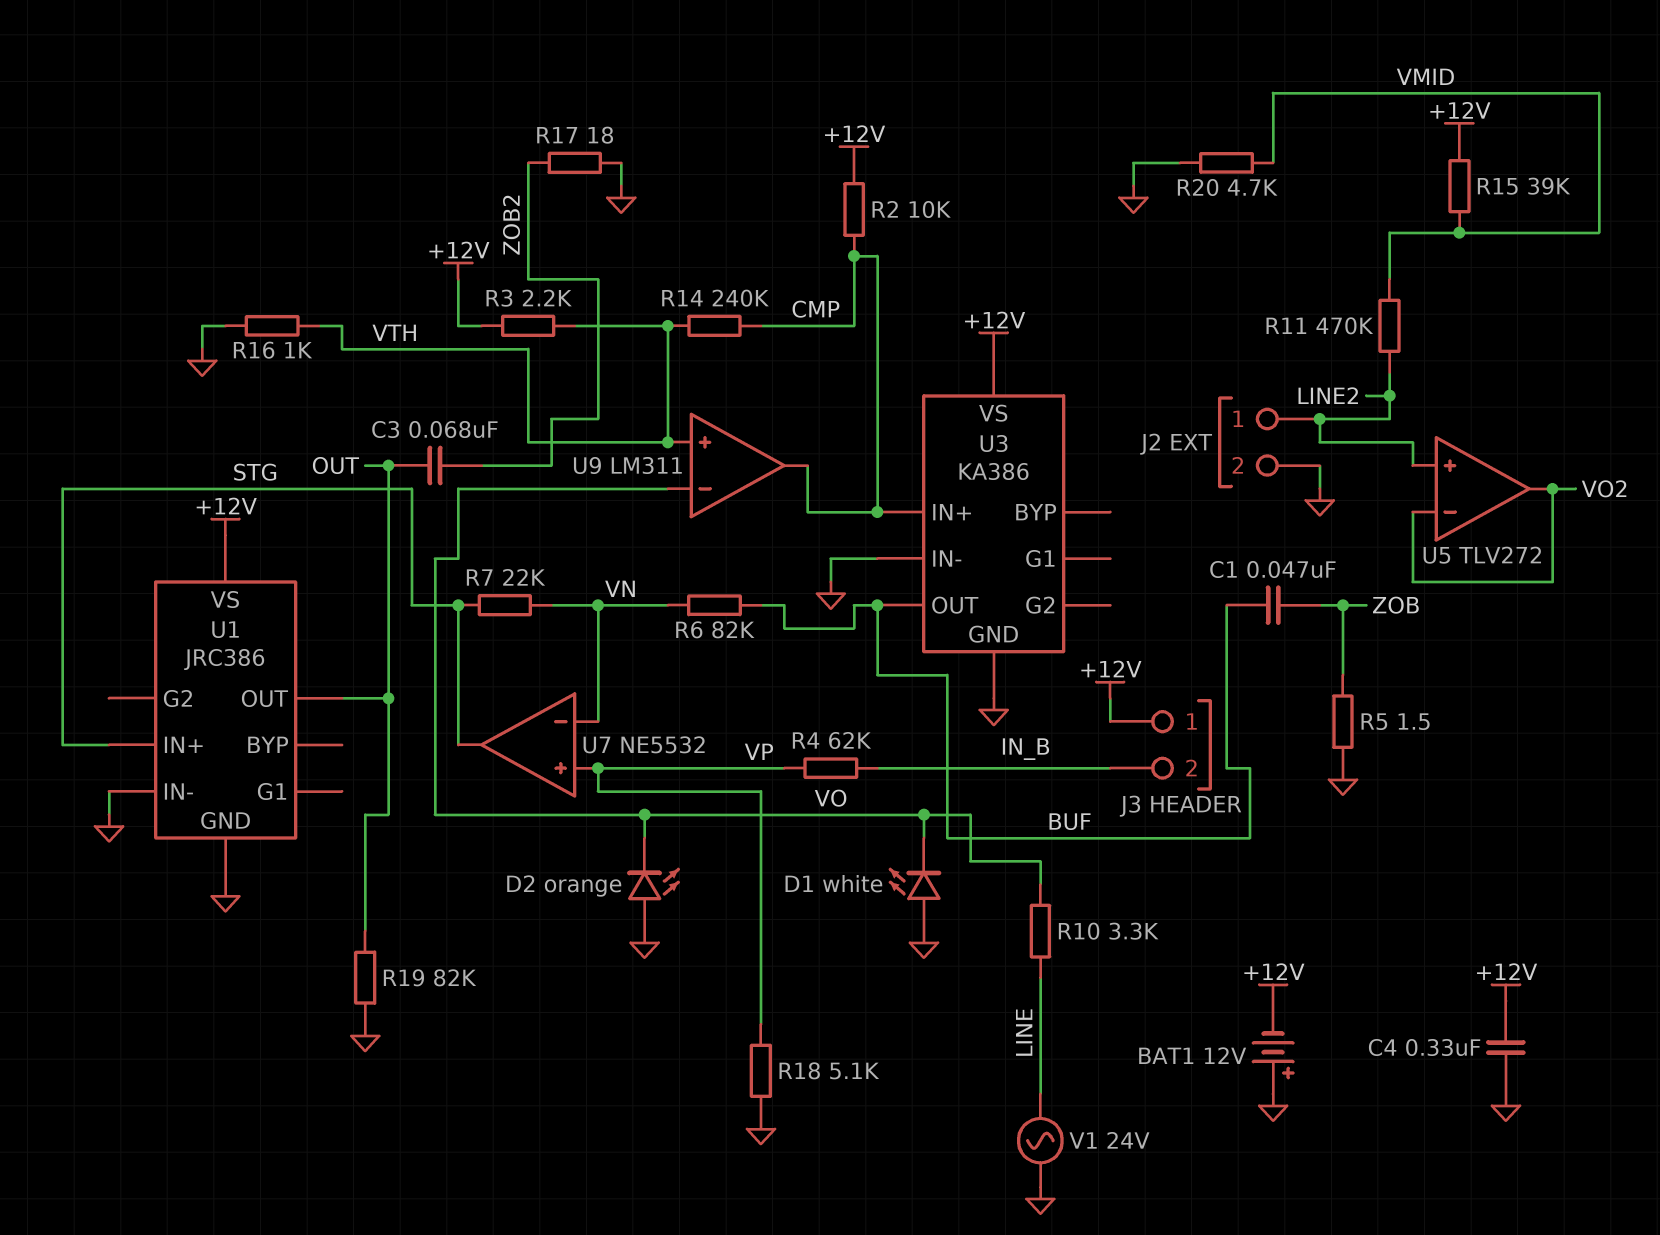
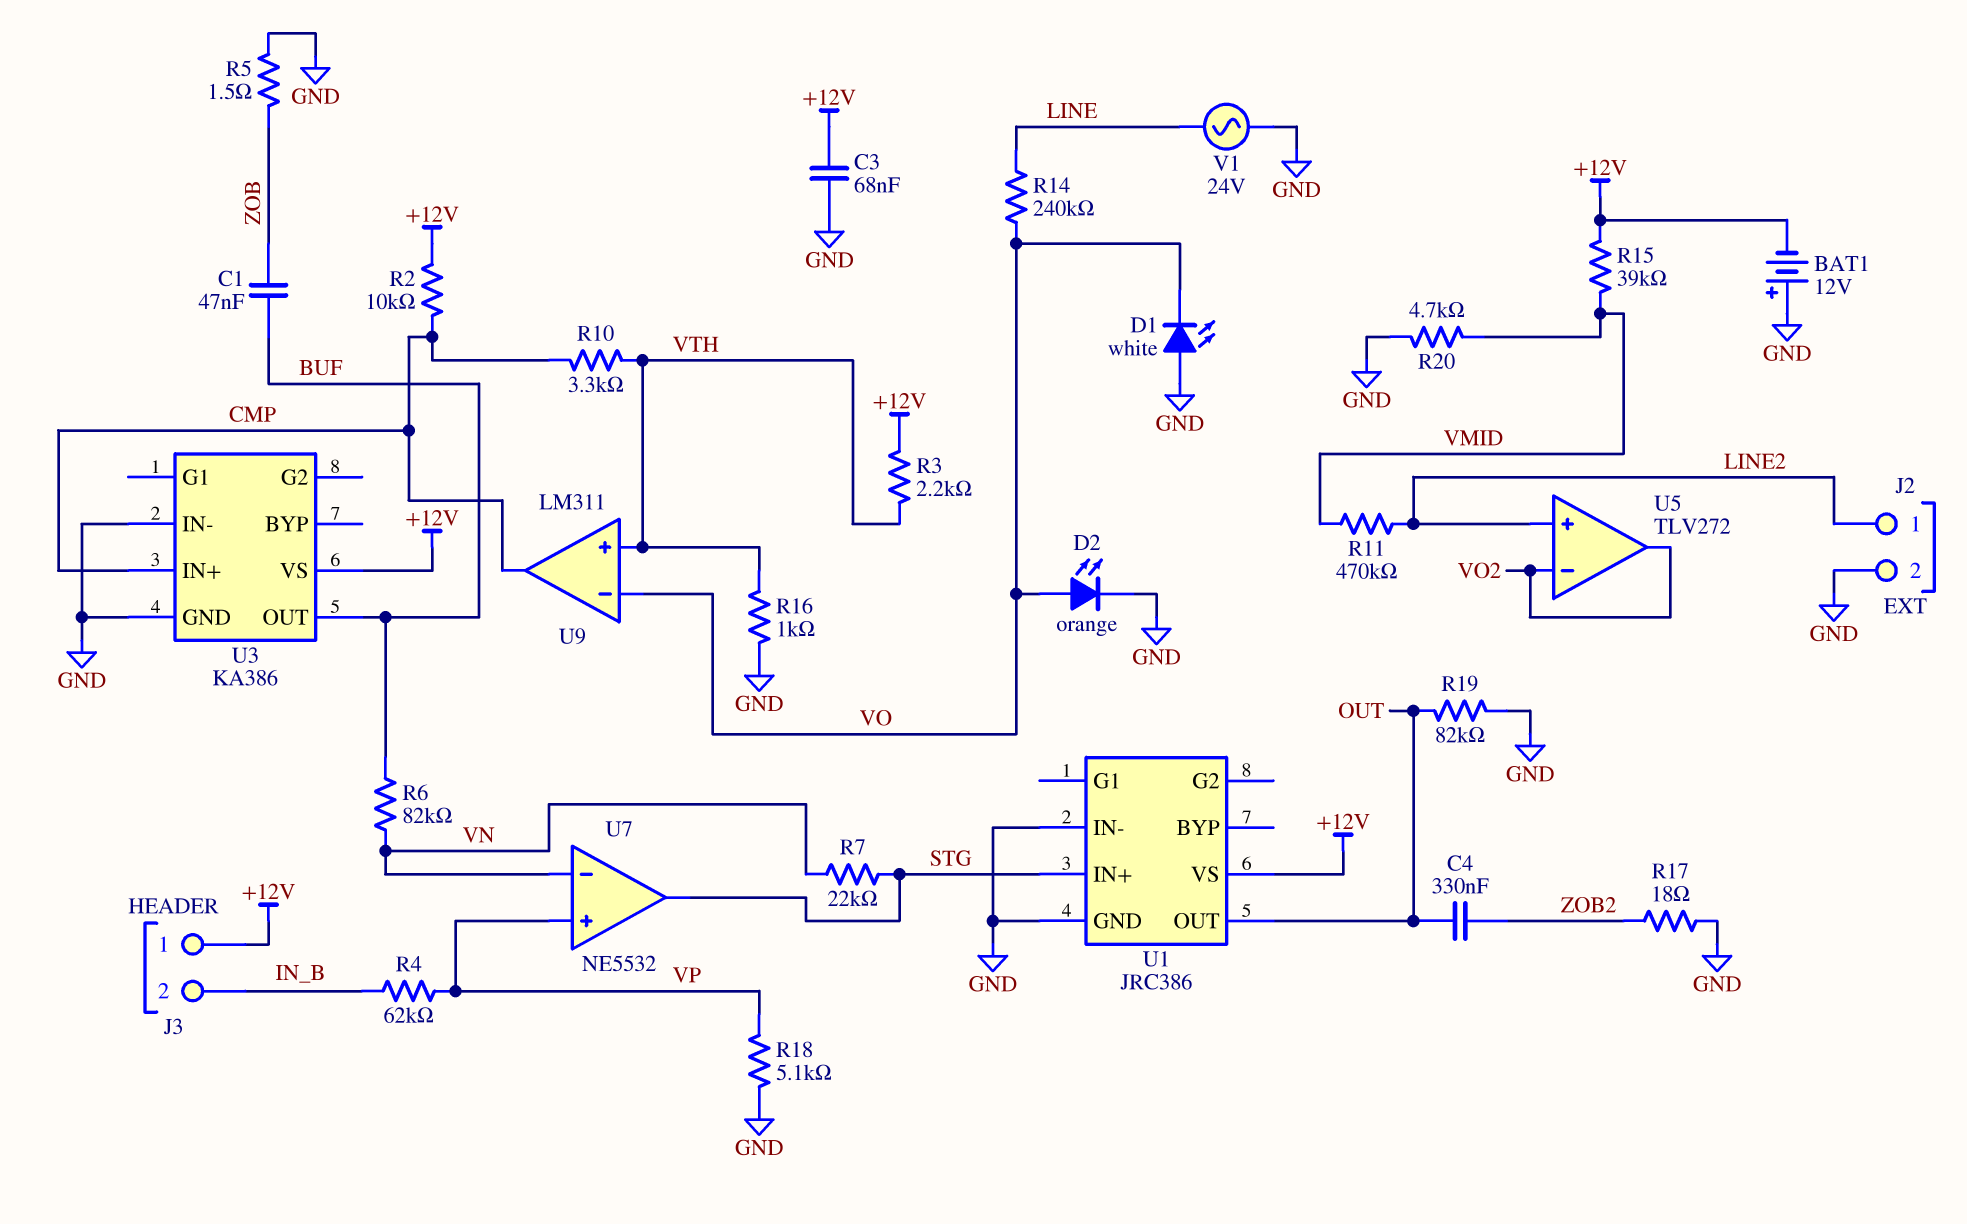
C3: 68nF (OUT, ZOB2) -> 68nF (+12V, GND)
C4: 330nF (+12V, GND) -> 330nF (OUT, ZOB2)
D2: LED orange (A GND, K VO) -> LED orange (A VO, K GND)
R10: 3.3k (LINE, VO) -> 3.3k (CMP, VTH)
R14: 240k (CMP, VTH) -> 240k (LINE, VO)

